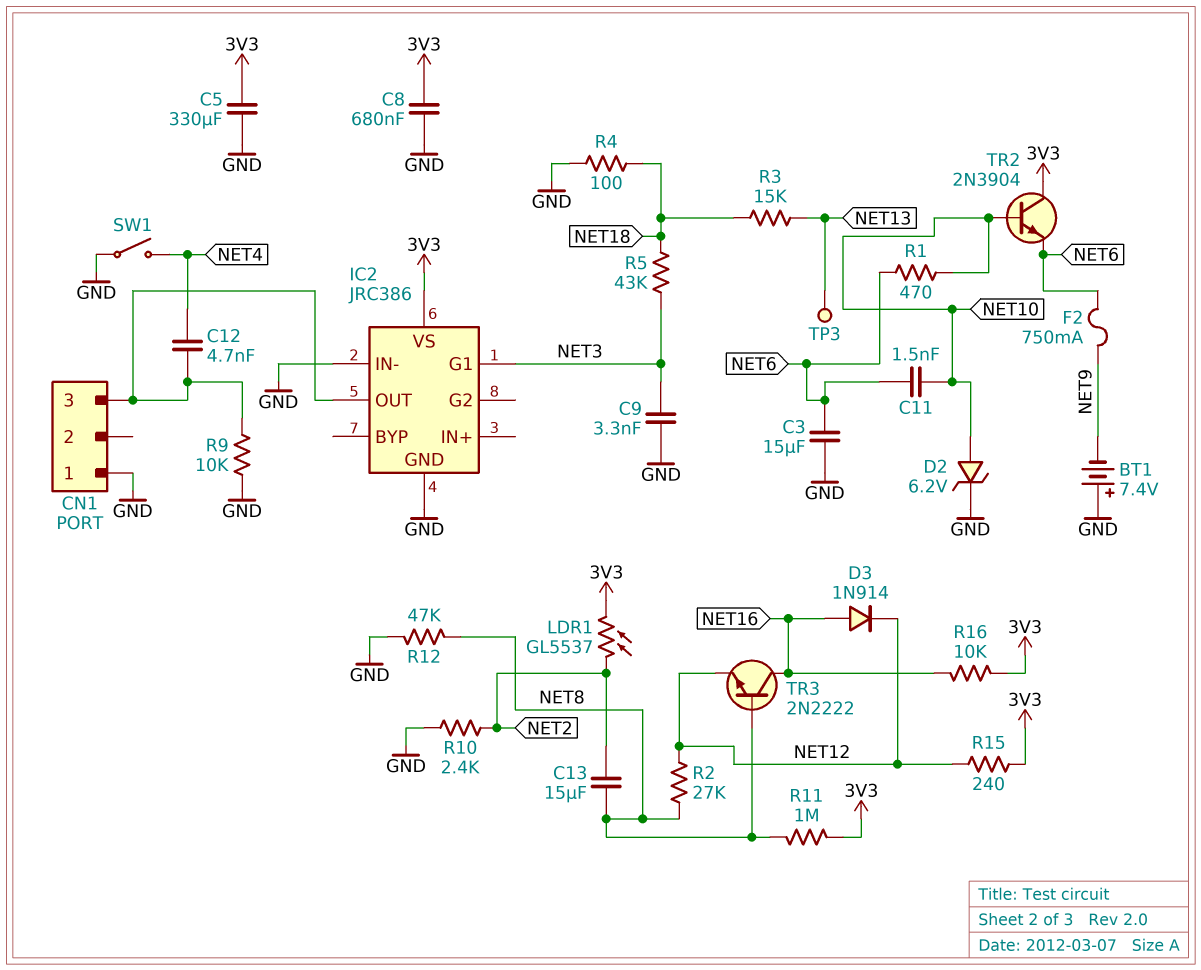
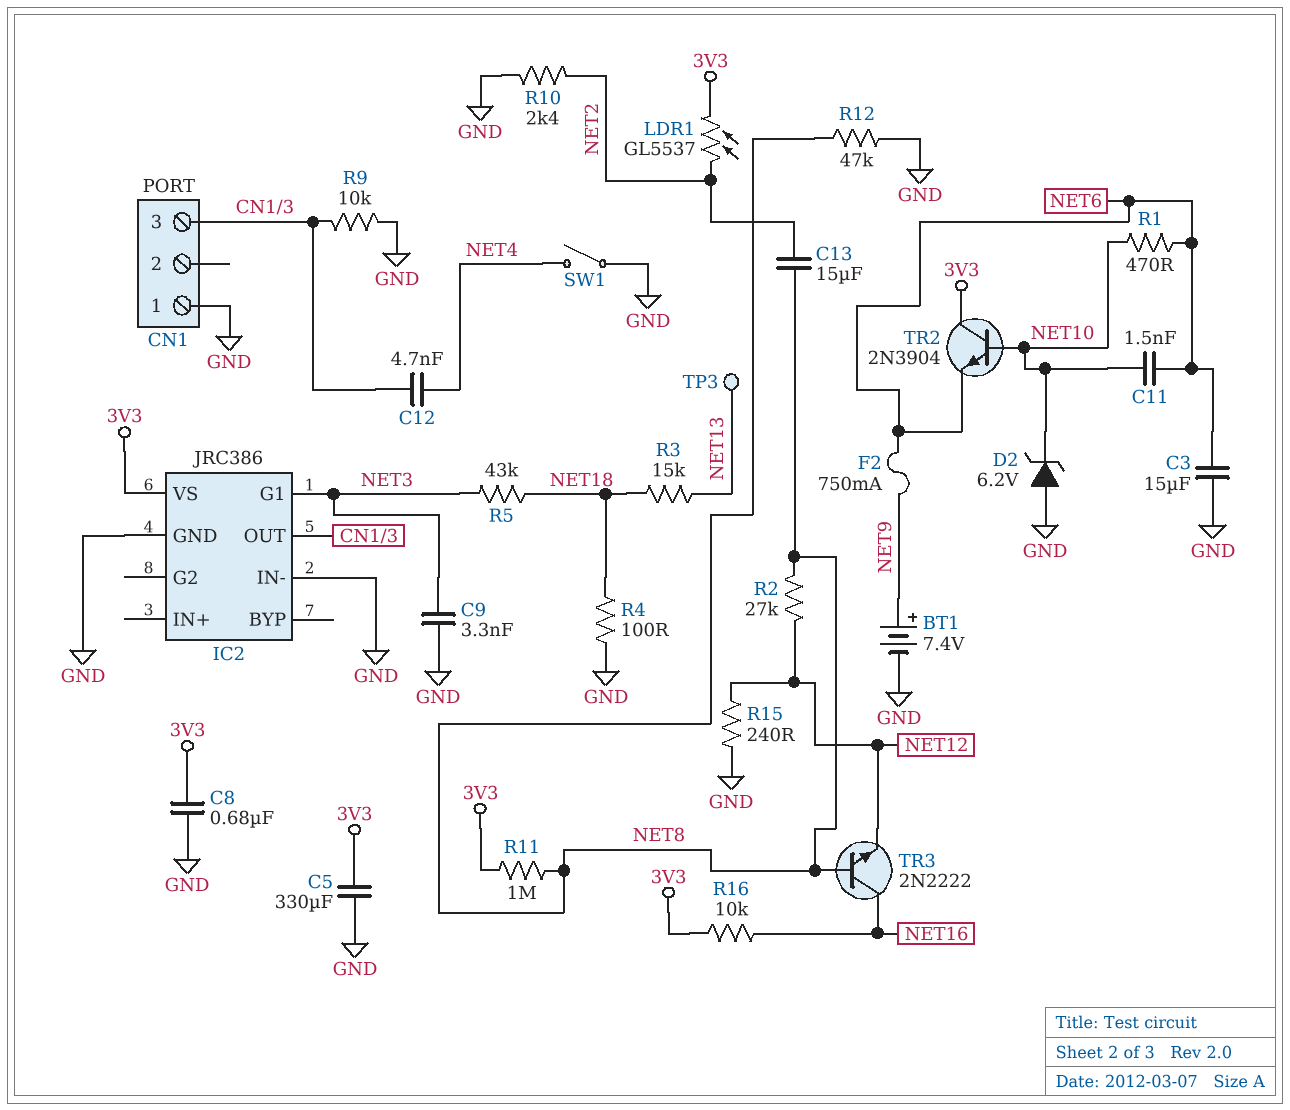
BT1: 7.4V (plus GND, minus NET9) -> 7.4V (plus NET9, minus GND)
D2: zener 6.2V (A NET10, K GND) -> zener 6.2V (A GND, K NET10)
D3: diode 1N914 (A NET16, K NET12) -> none
R15: 240 (3V3, NET12) -> 240 (GND, NET12)

